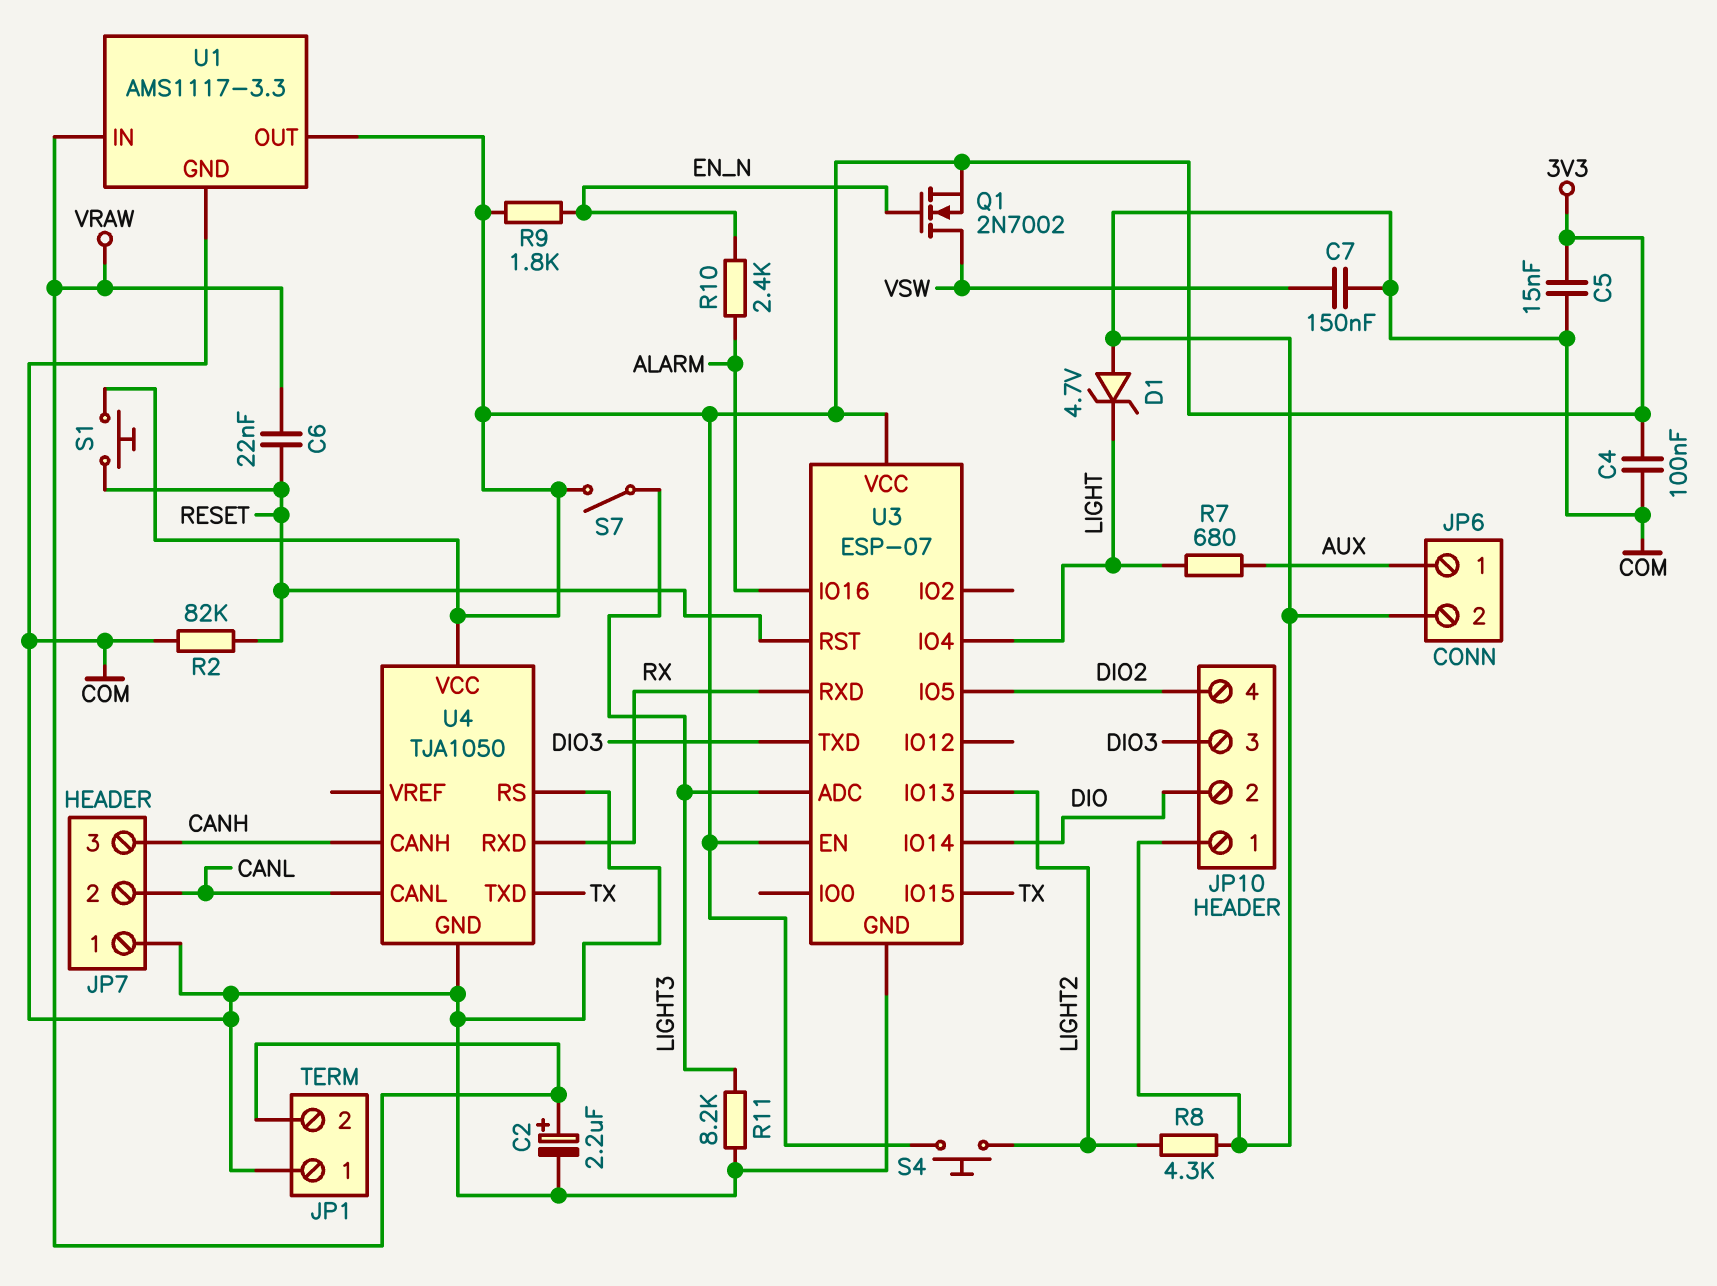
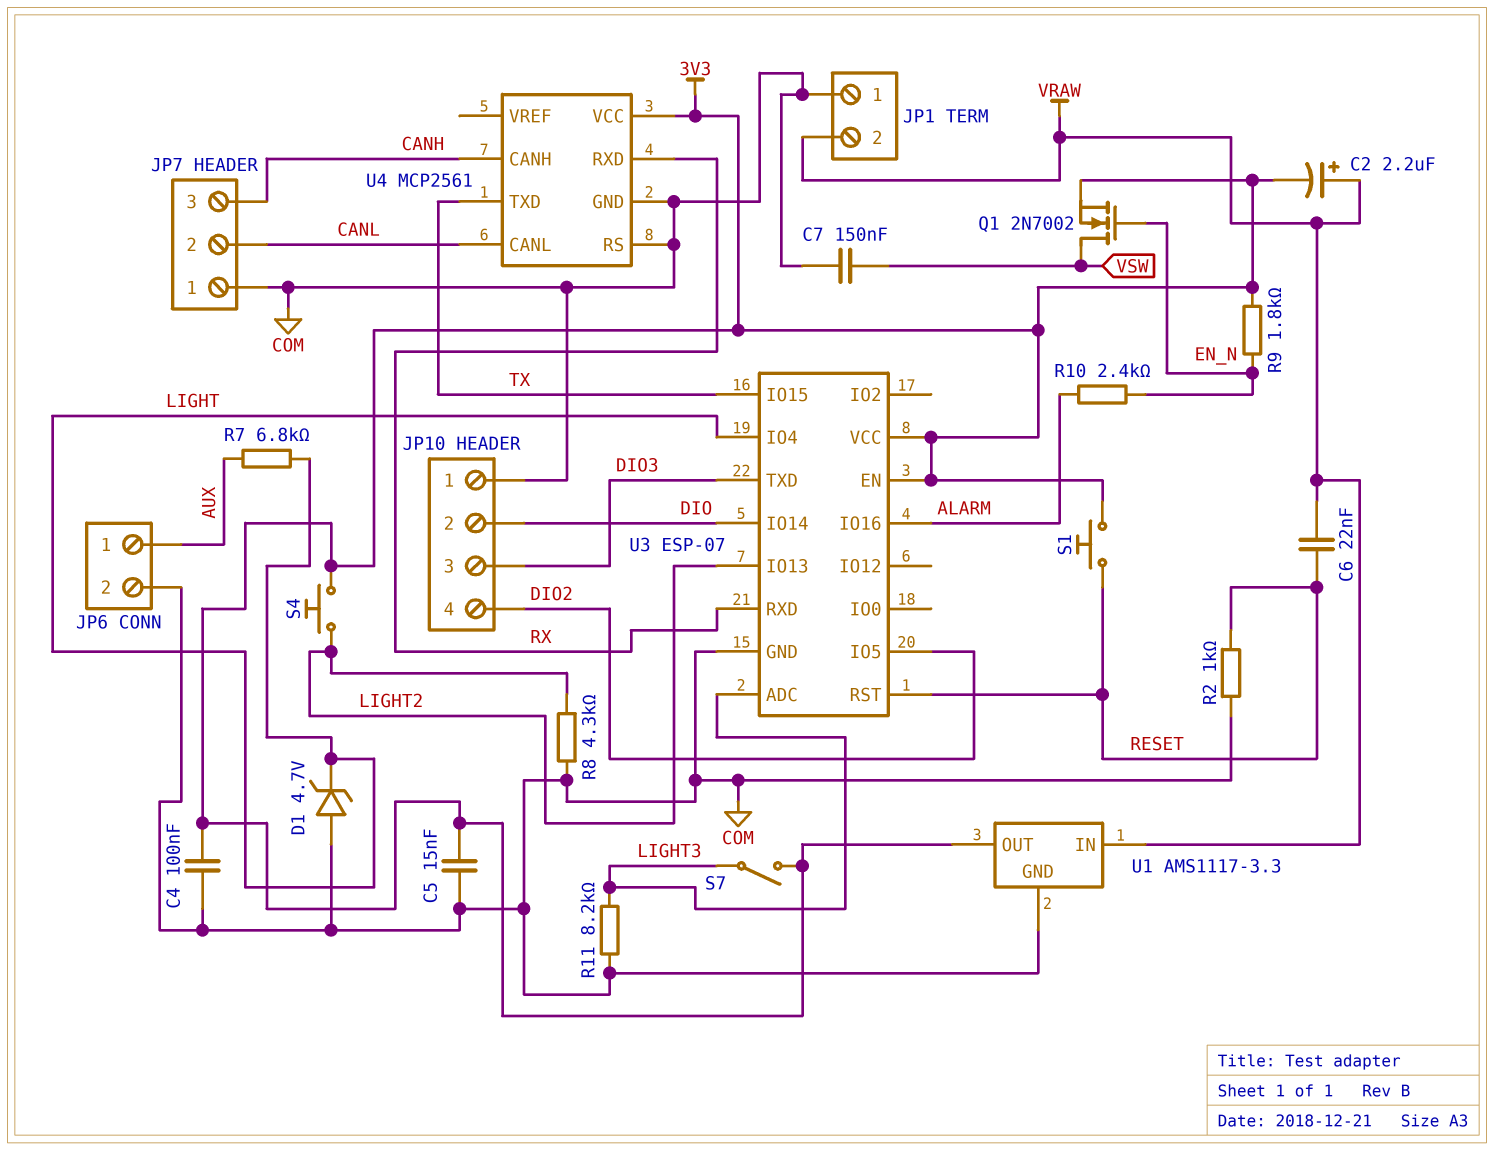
C2: 2.2uF (plus VRAW, minus COM) -> 2.2uF (plus VRAW, minus 3V3)
R2: 82k (COM, RESET) -> 1k (COM, RESET)
R7: 680 (AUX, LIGHT) -> 6.8k (AUX, LIGHT)
U4: TJA1050 -> MCP2561

